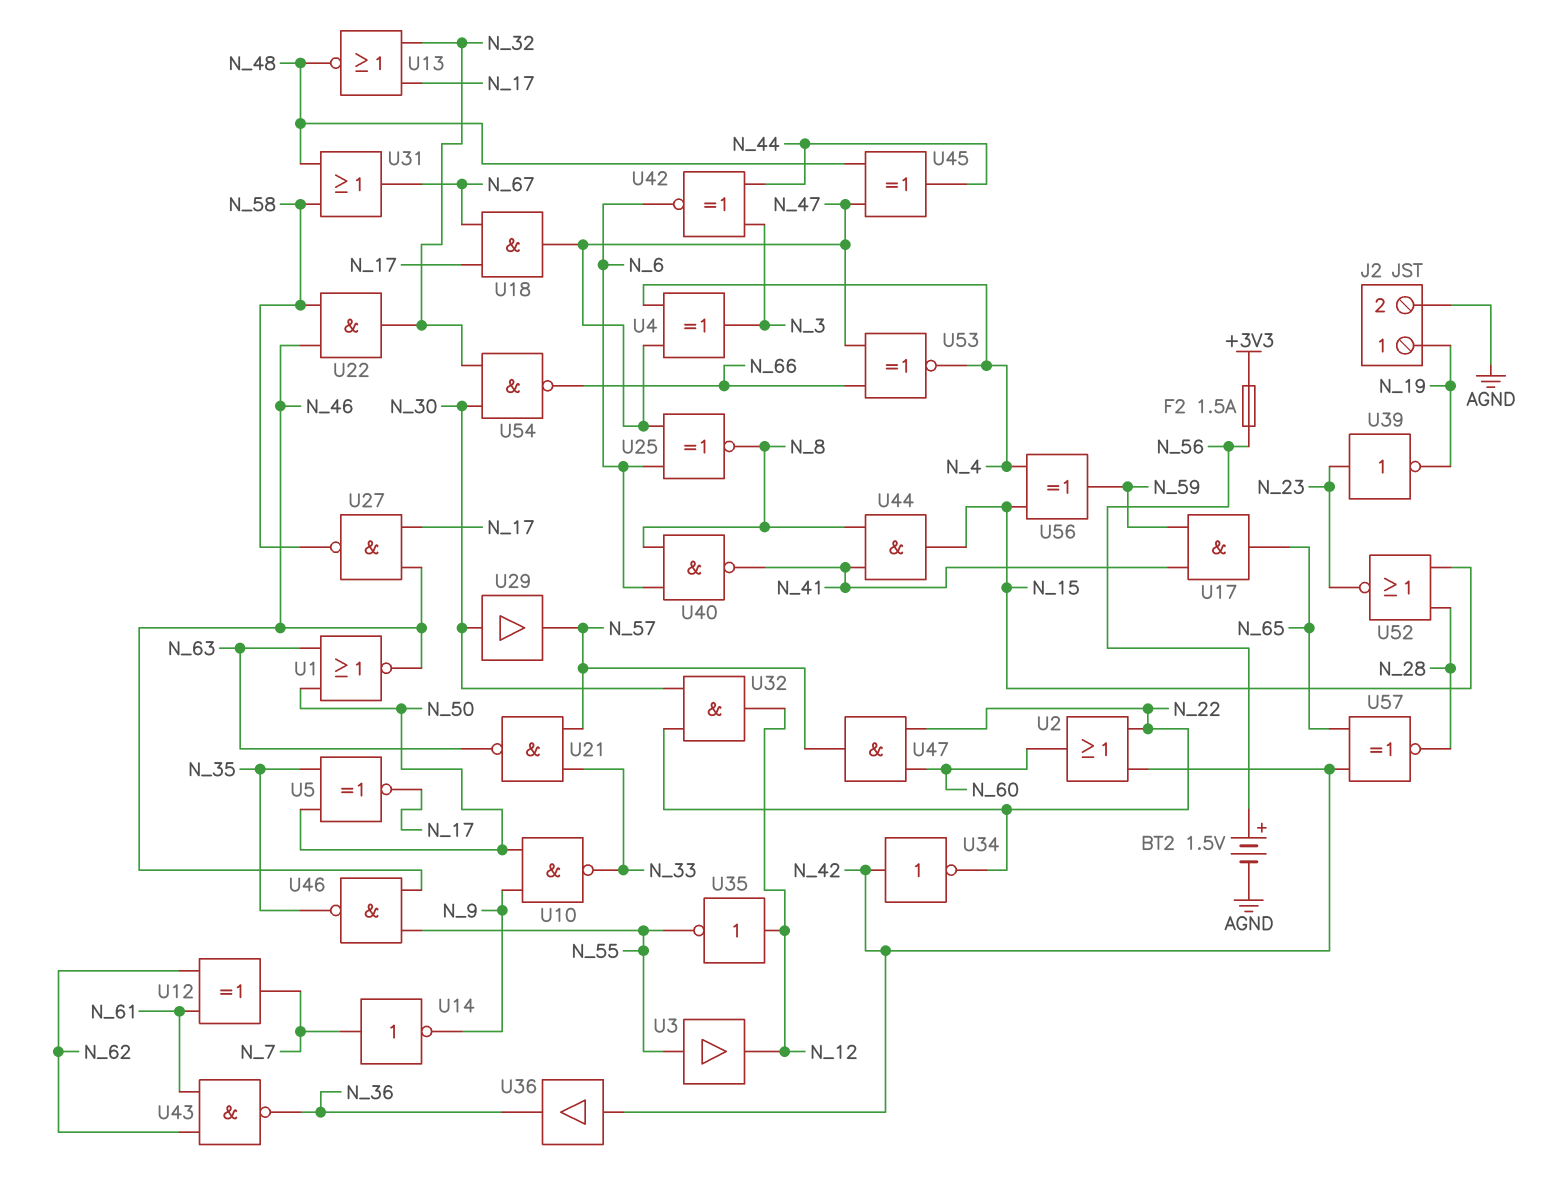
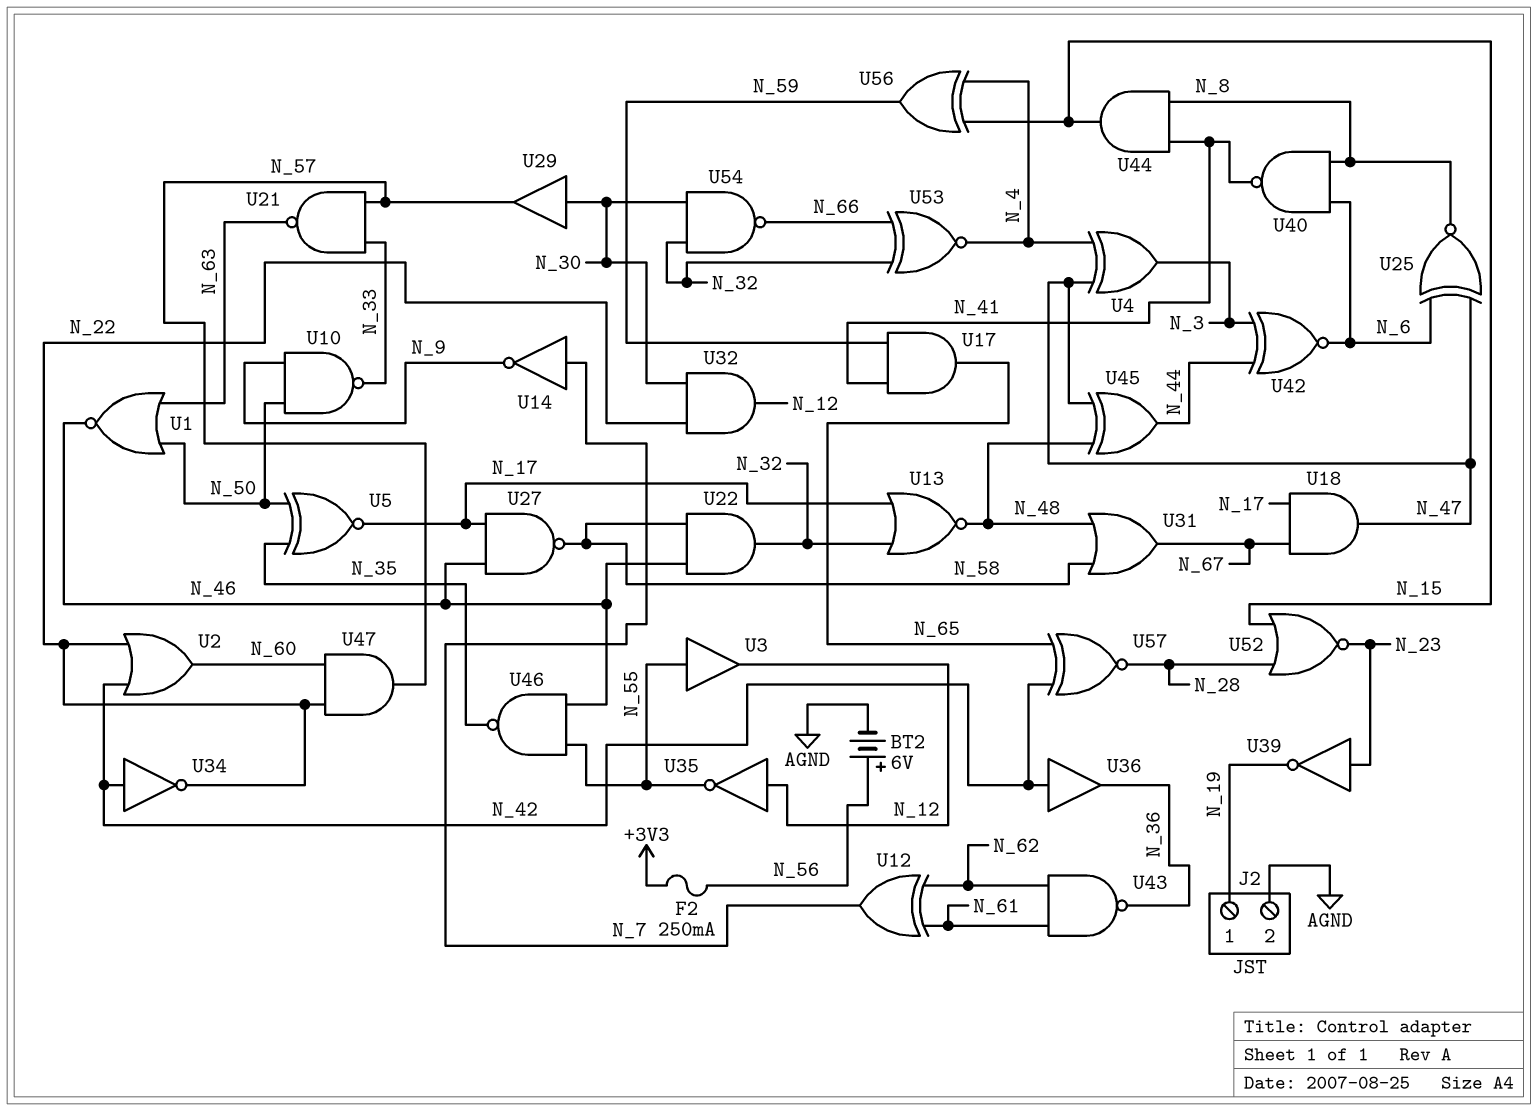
BT2: 1.5V (plus N_56, minus AGND) -> 6V (plus N_56, minus AGND)
F2: 1.5A (+3V3, N_56) -> 250mA (+3V3, N_56)
U53: XNOR (in N_47, in N_66, out N_4) -> XNOR (in N_32, in N_66, out N_4)

